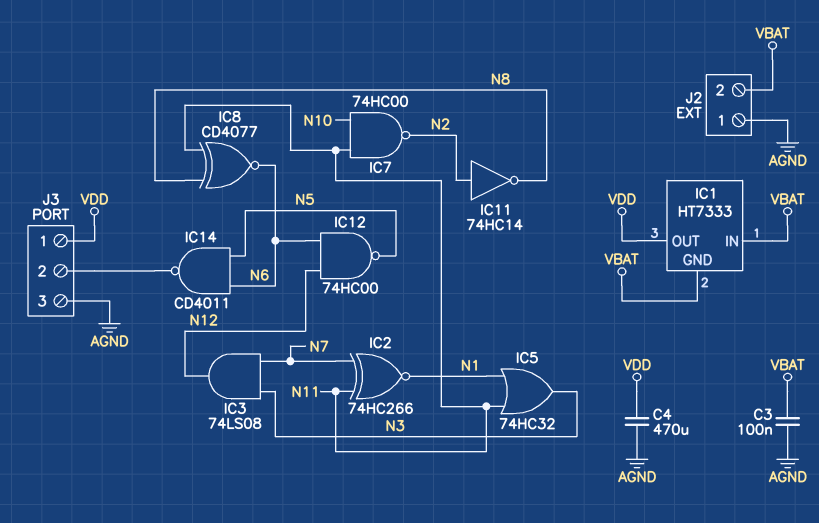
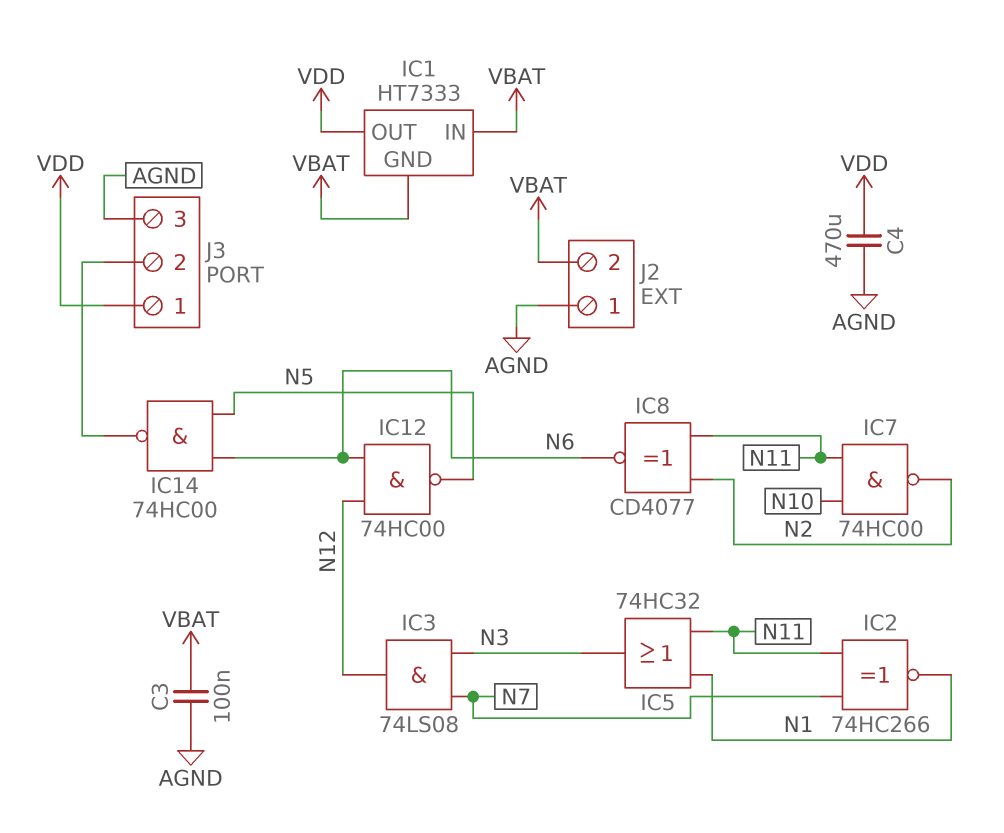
IC8: XNOR CD4077 (in N8, in N11, out N6) -> XNOR CD4077 (in N2, in N11, out N6)
IC11: NOT 74HC14 (in N2, out N8) -> none
IC14: NAND CD4011 (in N5, in N6, out J3/2) -> NAND 74HC00 (in N5, in N6, out J3/2)

